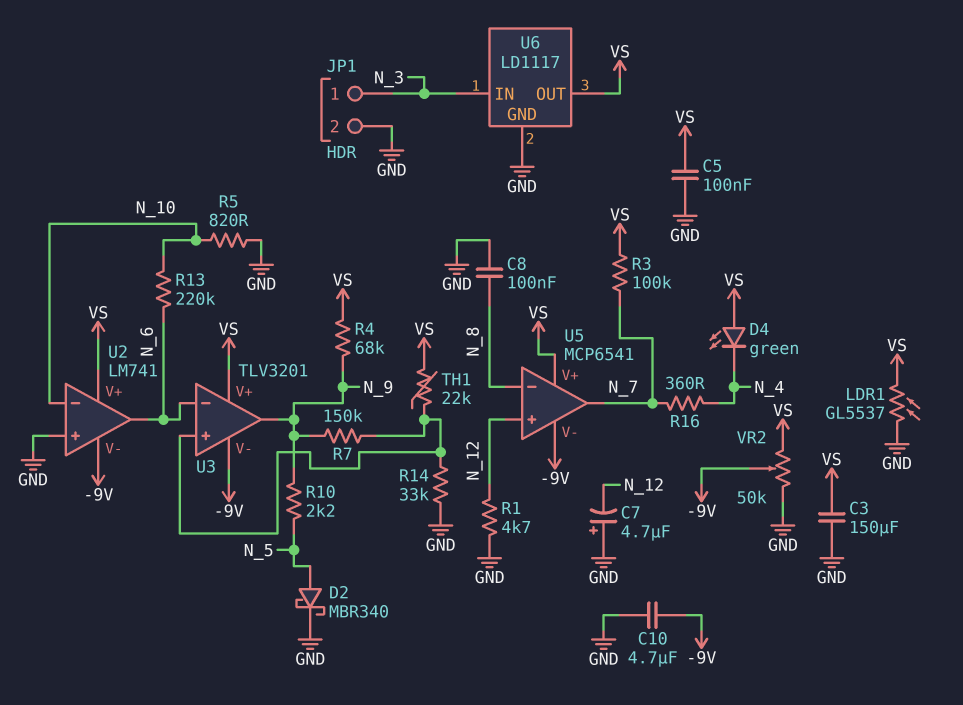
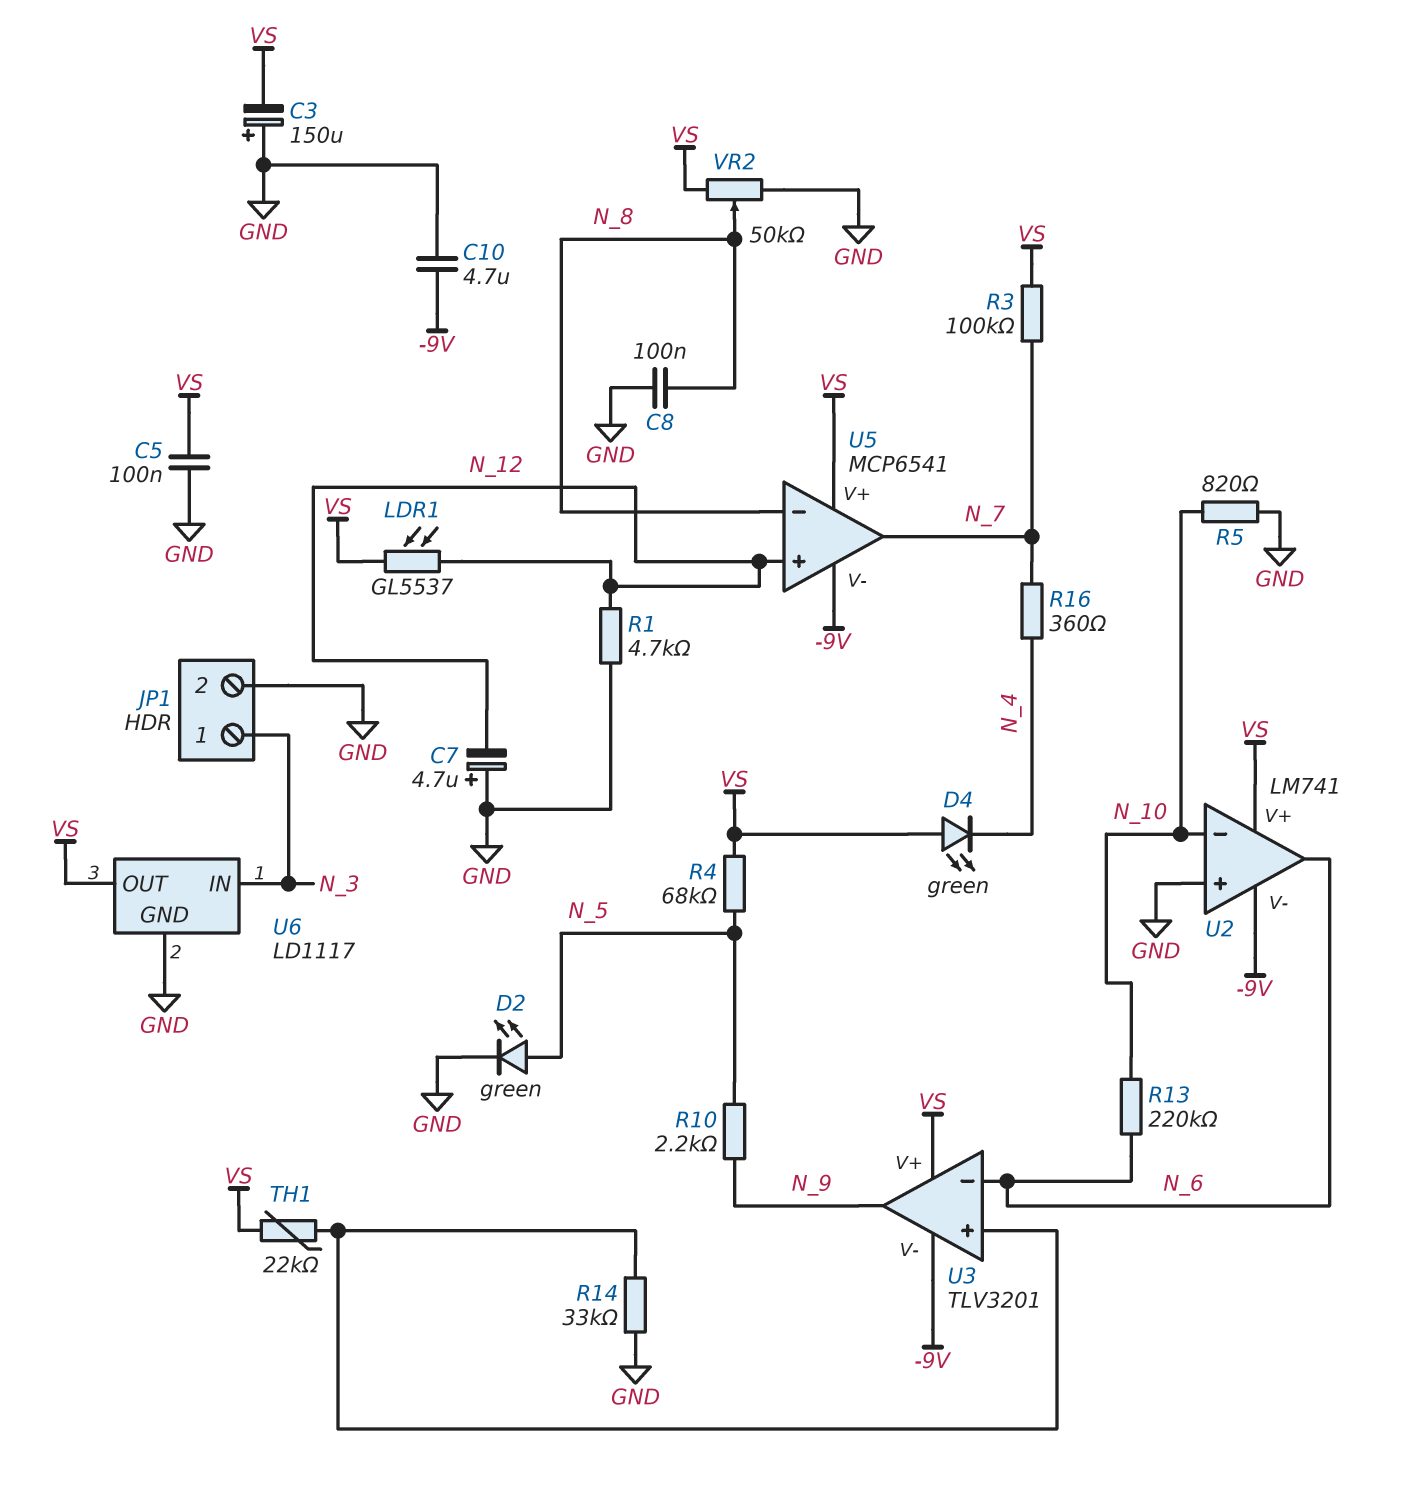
C3: 150uF (GND, VS) -> 150uF (plus GND, minus VS)
D2: schottky MBR340 (A N_5, K GND) -> LED green (A N_5, K GND)
LDR1: GL5537 (GND, VS) -> GL5537 (N_12, VS)
R4: 68k (N_9, VS) -> 68k (N_5, VS)
R7: 150k (N_9, U3/in+) -> none
VR2: 50k (GND, VS, wiper -9V) -> 50k (GND, VS, wiper N_8)

